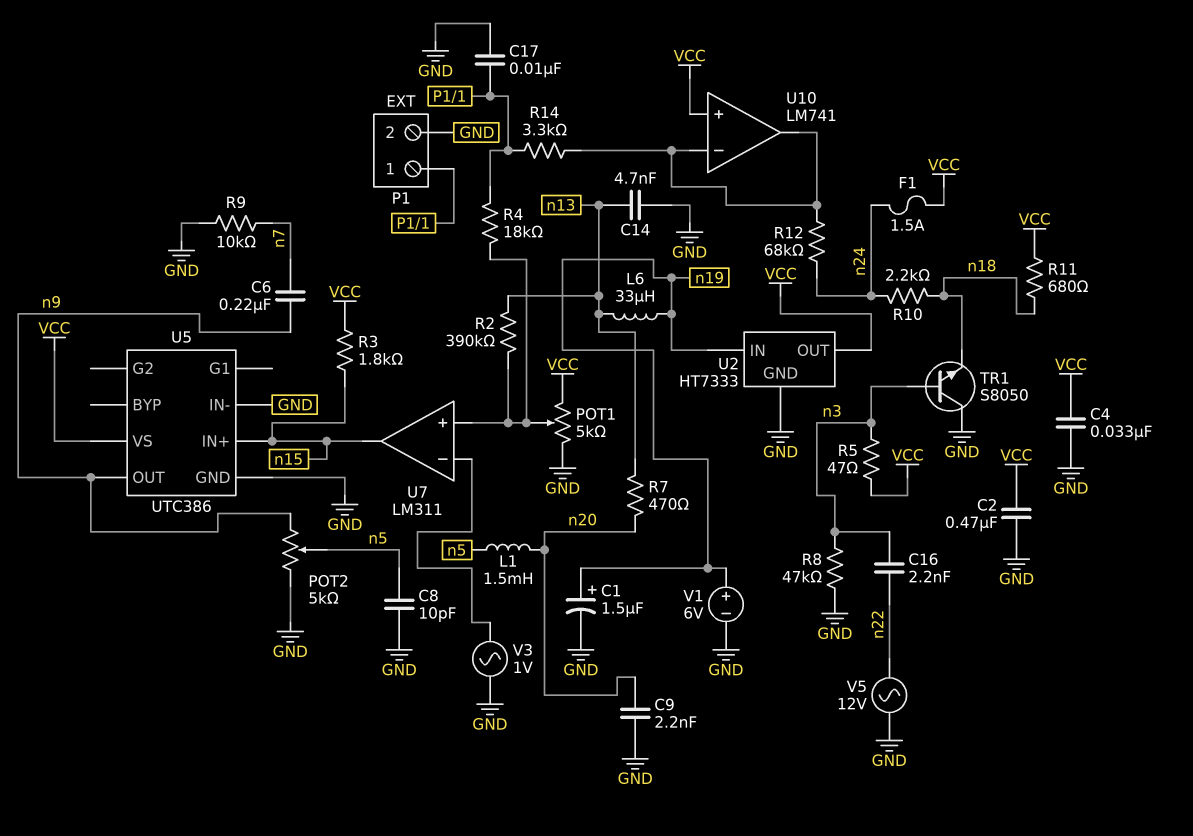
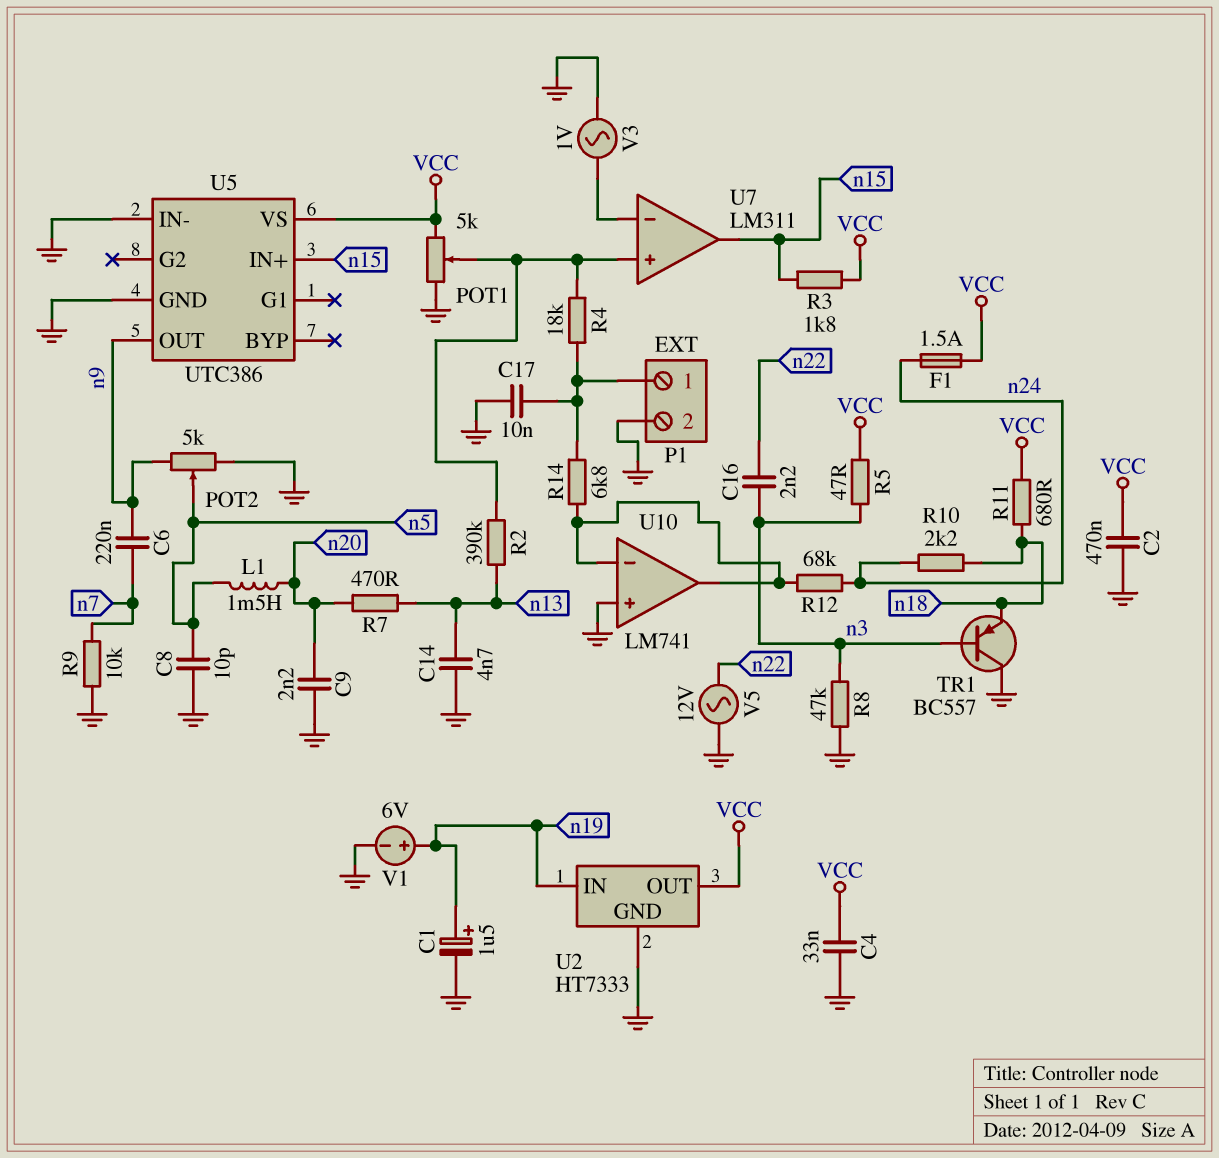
L6: 33uH (n13, n19) -> none
R14: 3.3k (P1/1, U10/in-) -> 6.8k (P1/1, U10/in-)
TR1: NPN S8050 (B n3, C GND, E n18) -> PNP BC557 (B n3, C GND, E n18)
U10 pin in+: VCC -> GND

